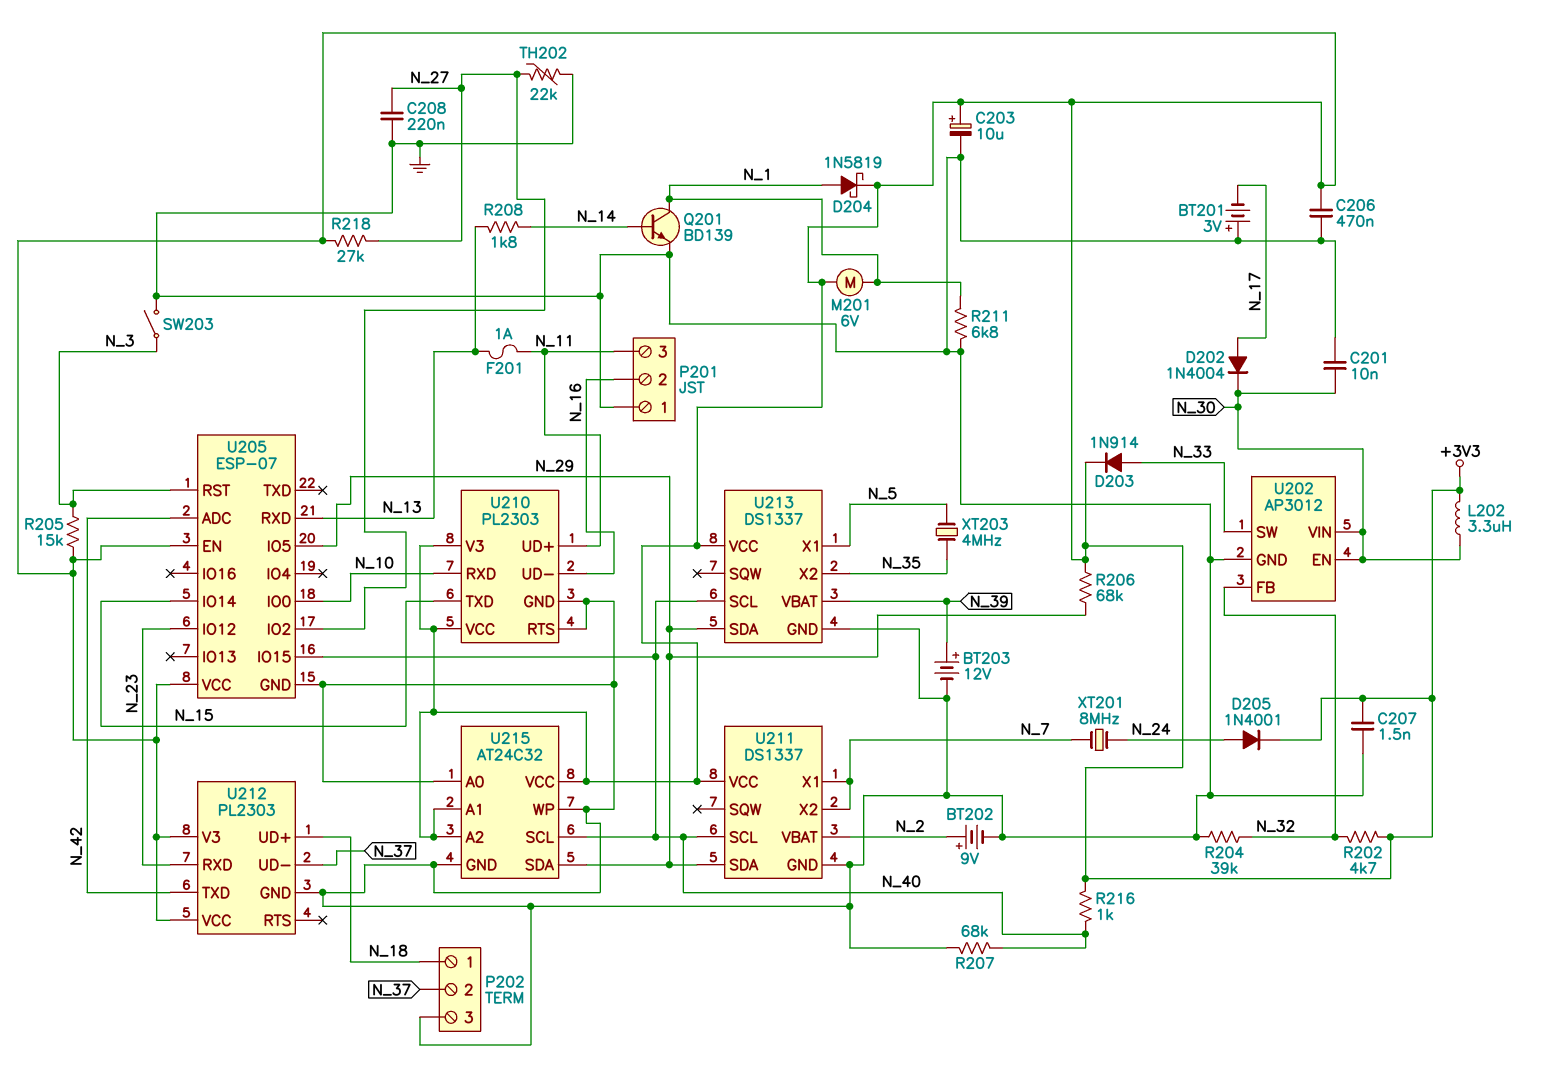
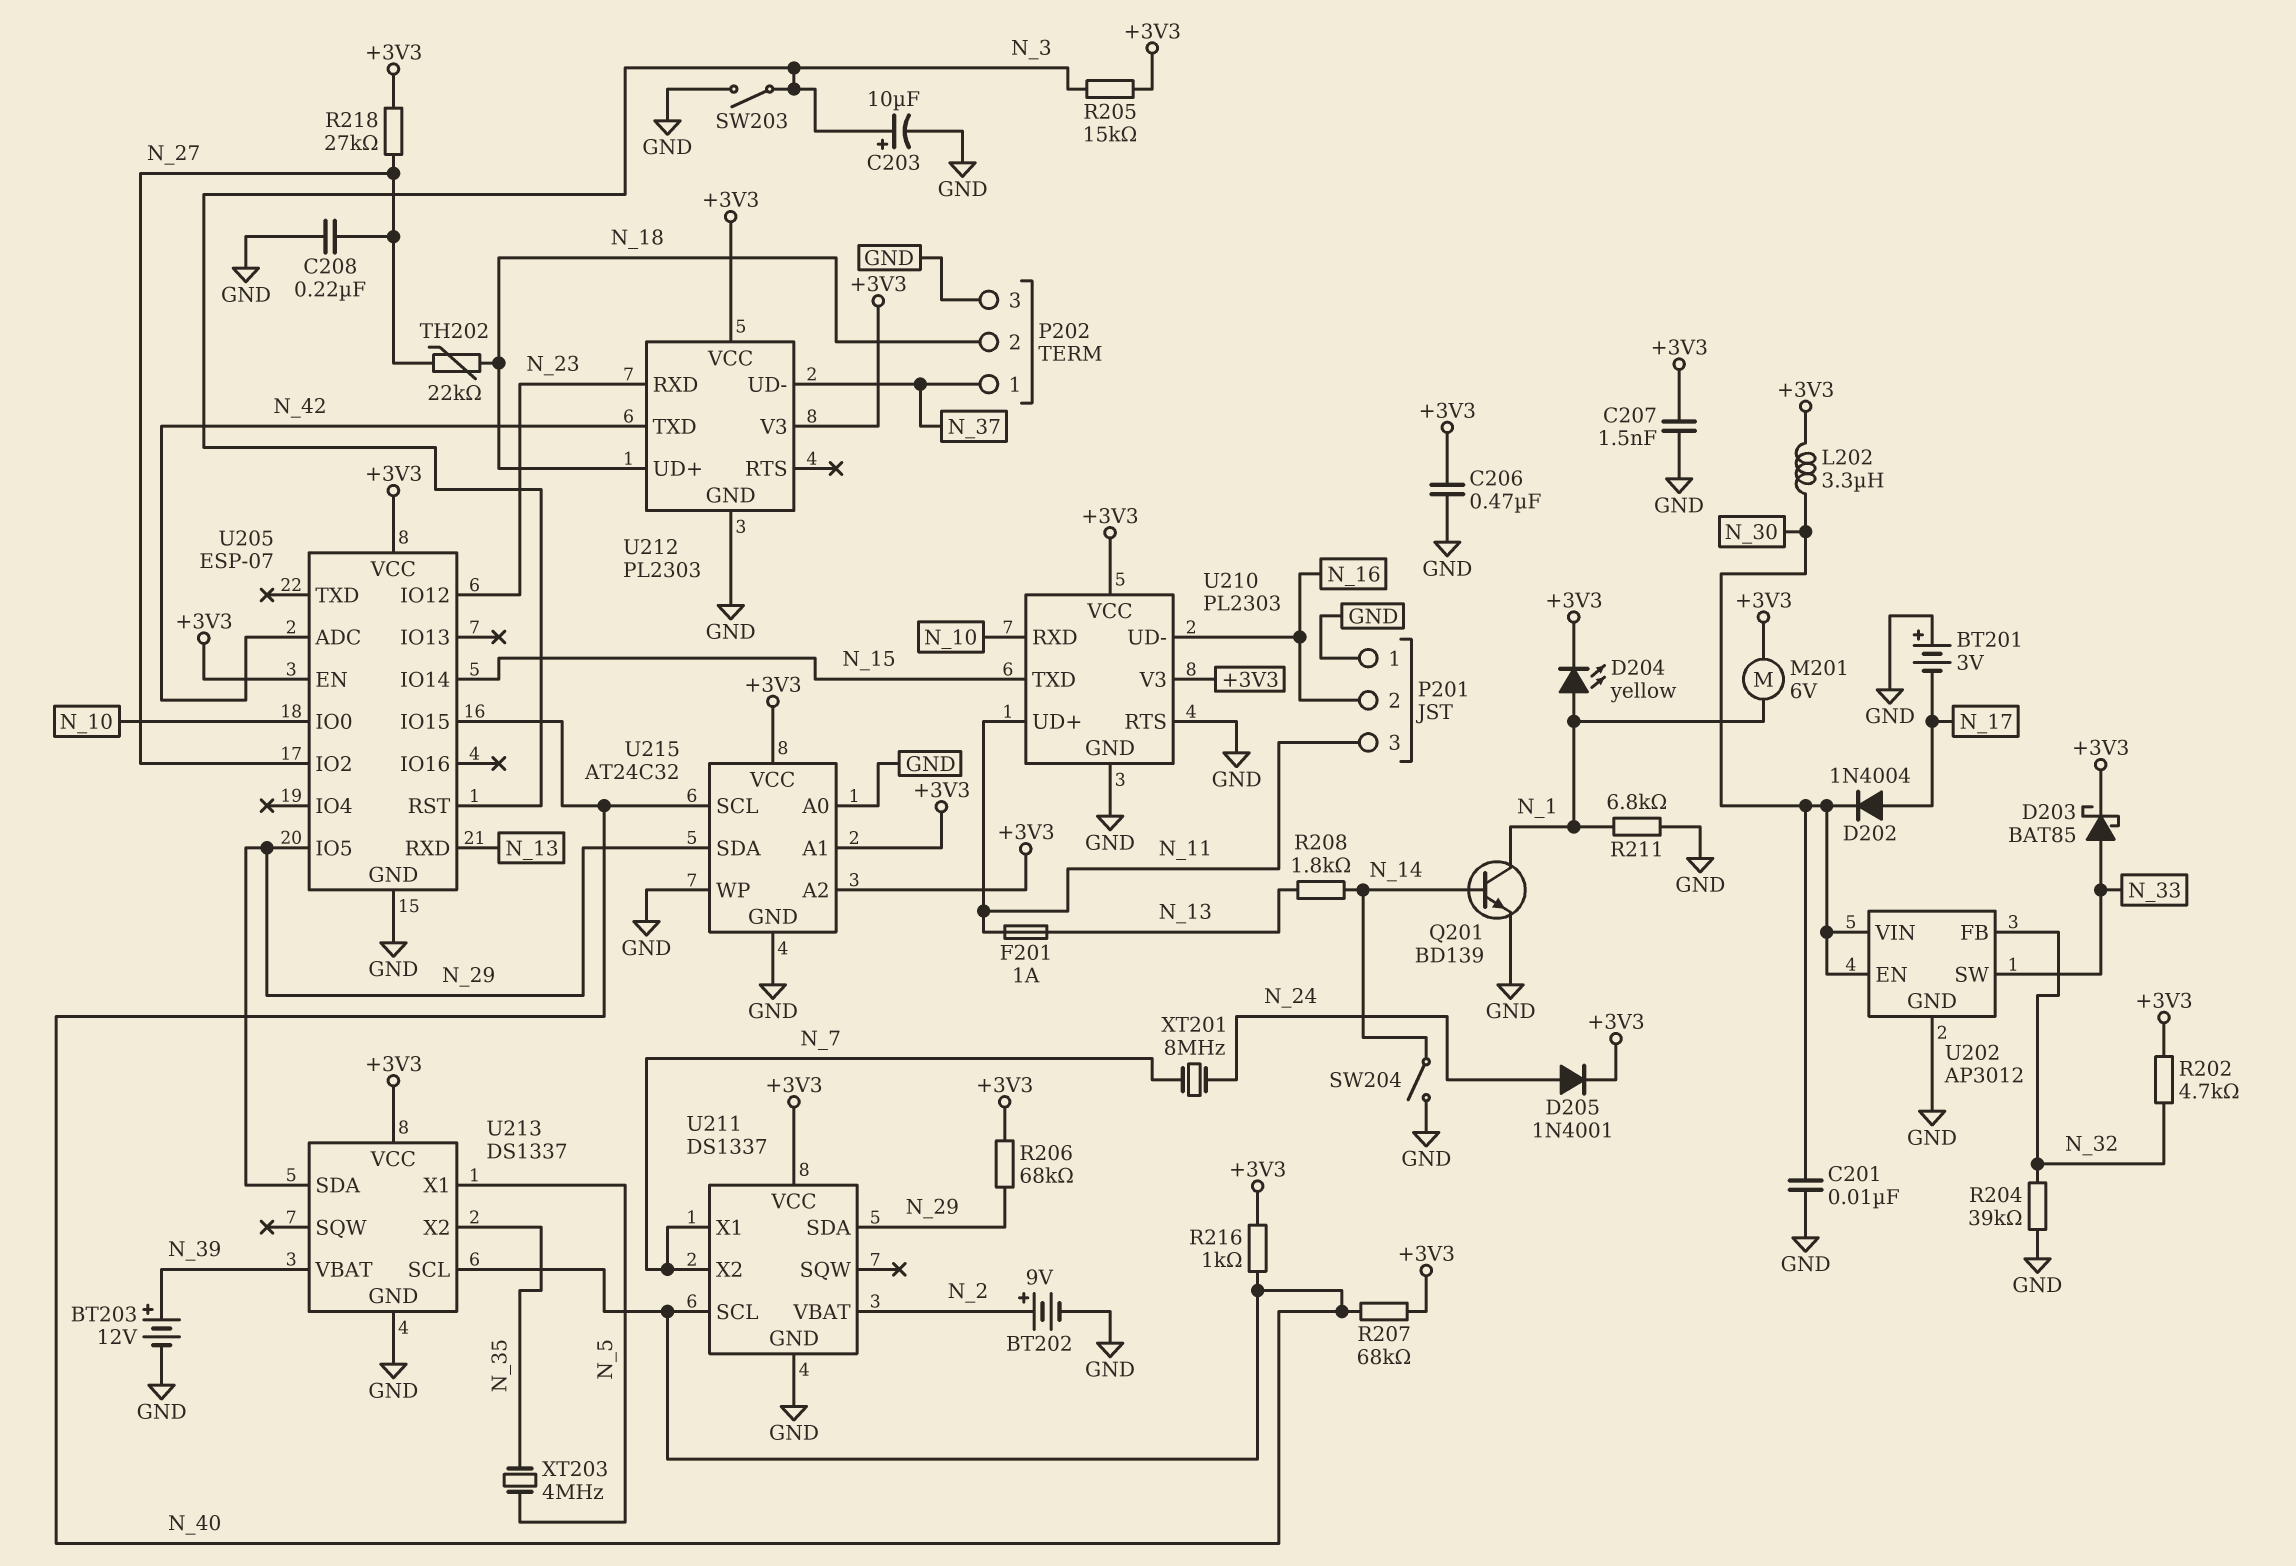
C203: 10uF (plus +3V3, minus GND) -> 10uF (plus N_3, minus GND)
D203: diode 1N914 (A N_33, K +3V3) -> schottky BAT85 (A N_33, K +3V3)
D204: schottky 1N5819 (A N_1, K +3V3) -> LED yellow (A N_1, K +3V3)
P202 pin 1: N_18 -> N_37
P202 pin 2: N_37 -> N_18
R207: 68k (GND, N_40) -> 68k (+3V3, N_40)
SW204: none -> switch (GND, N_14)
TH202: 22k (GND, N_27) -> 22k (N_18, N_27)

